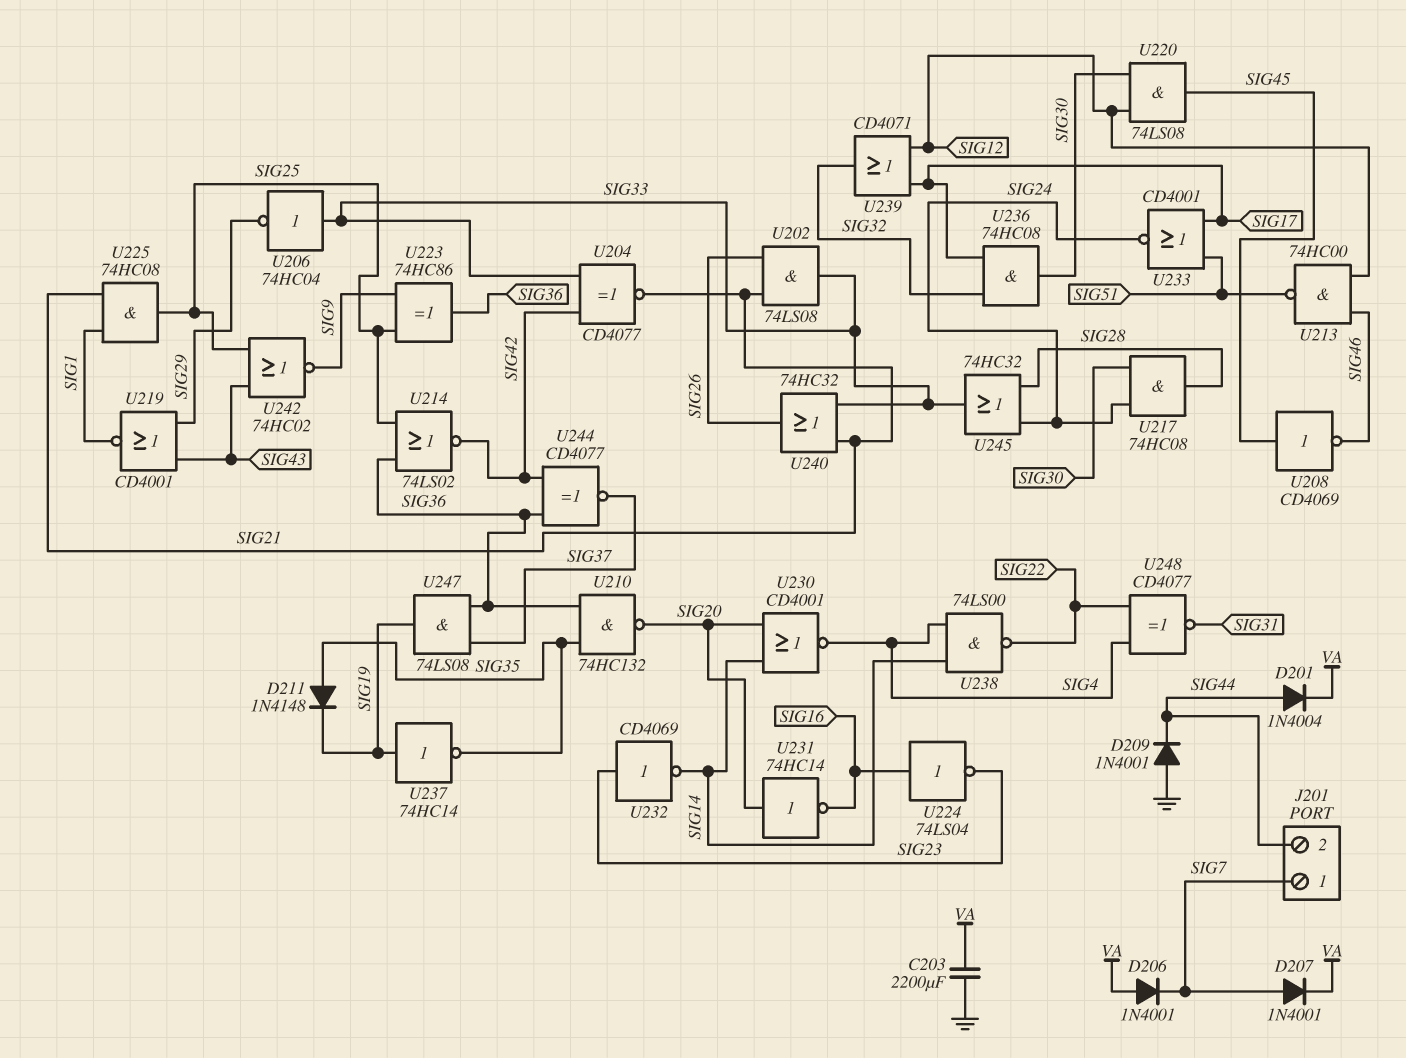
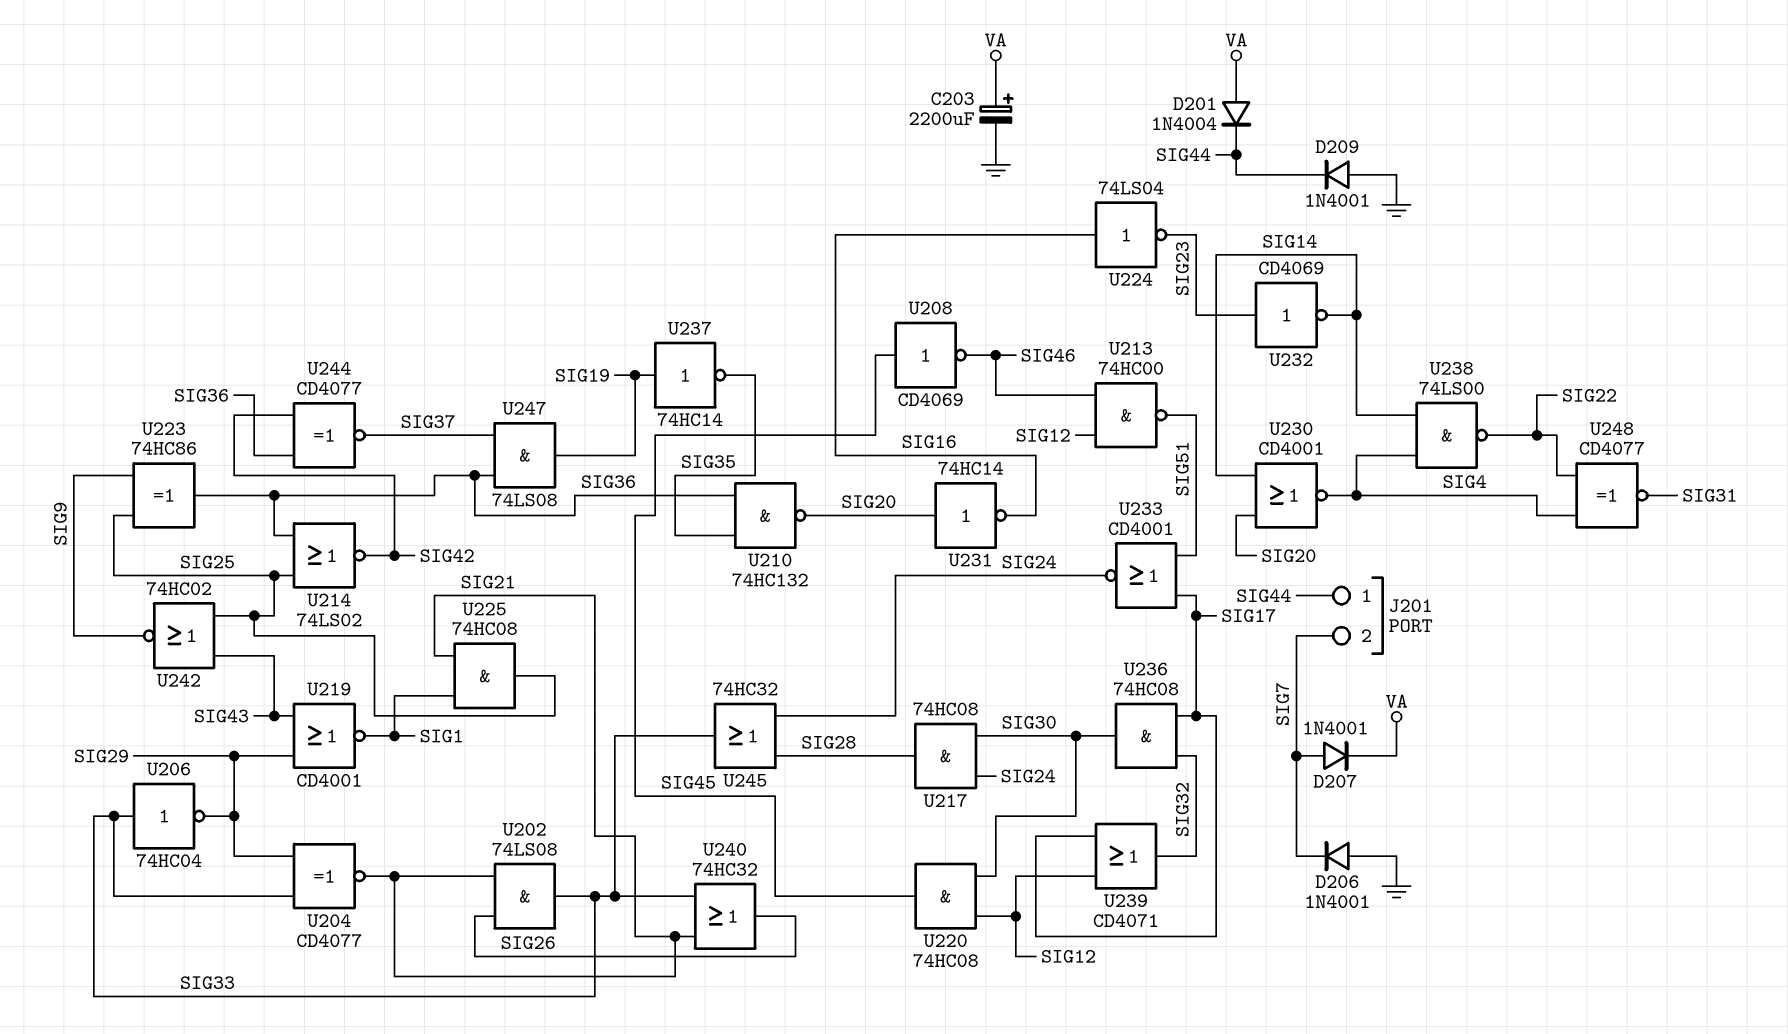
C203: 2200uF (GND, VA) -> 2200uF (plus VA, minus GND)
D201: diode 1N4004 (A SIG44, K VA) -> diode 1N4004 (A VA, K SIG44)
D206: diode 1N4001 (A VA, K SIG7) -> diode 1N4001 (A GND, K SIG7)
D211: diode 1N4148 (A SIG35, K SIG19) -> none
J201 pin 1: SIG7 -> SIG44
J201 pin 2: SIG44 -> SIG7
U204: XNOR CD4077 (in SIG33, in SIG42, out SIG21) -> XNOR CD4077 (in SIG29, in SIG33, out SIG21)
U220: AND 74LS08 (in SIG12, in SIG30, out SIG45) -> AND 74HC08 (in SIG12, in SIG30, out SIG45)

